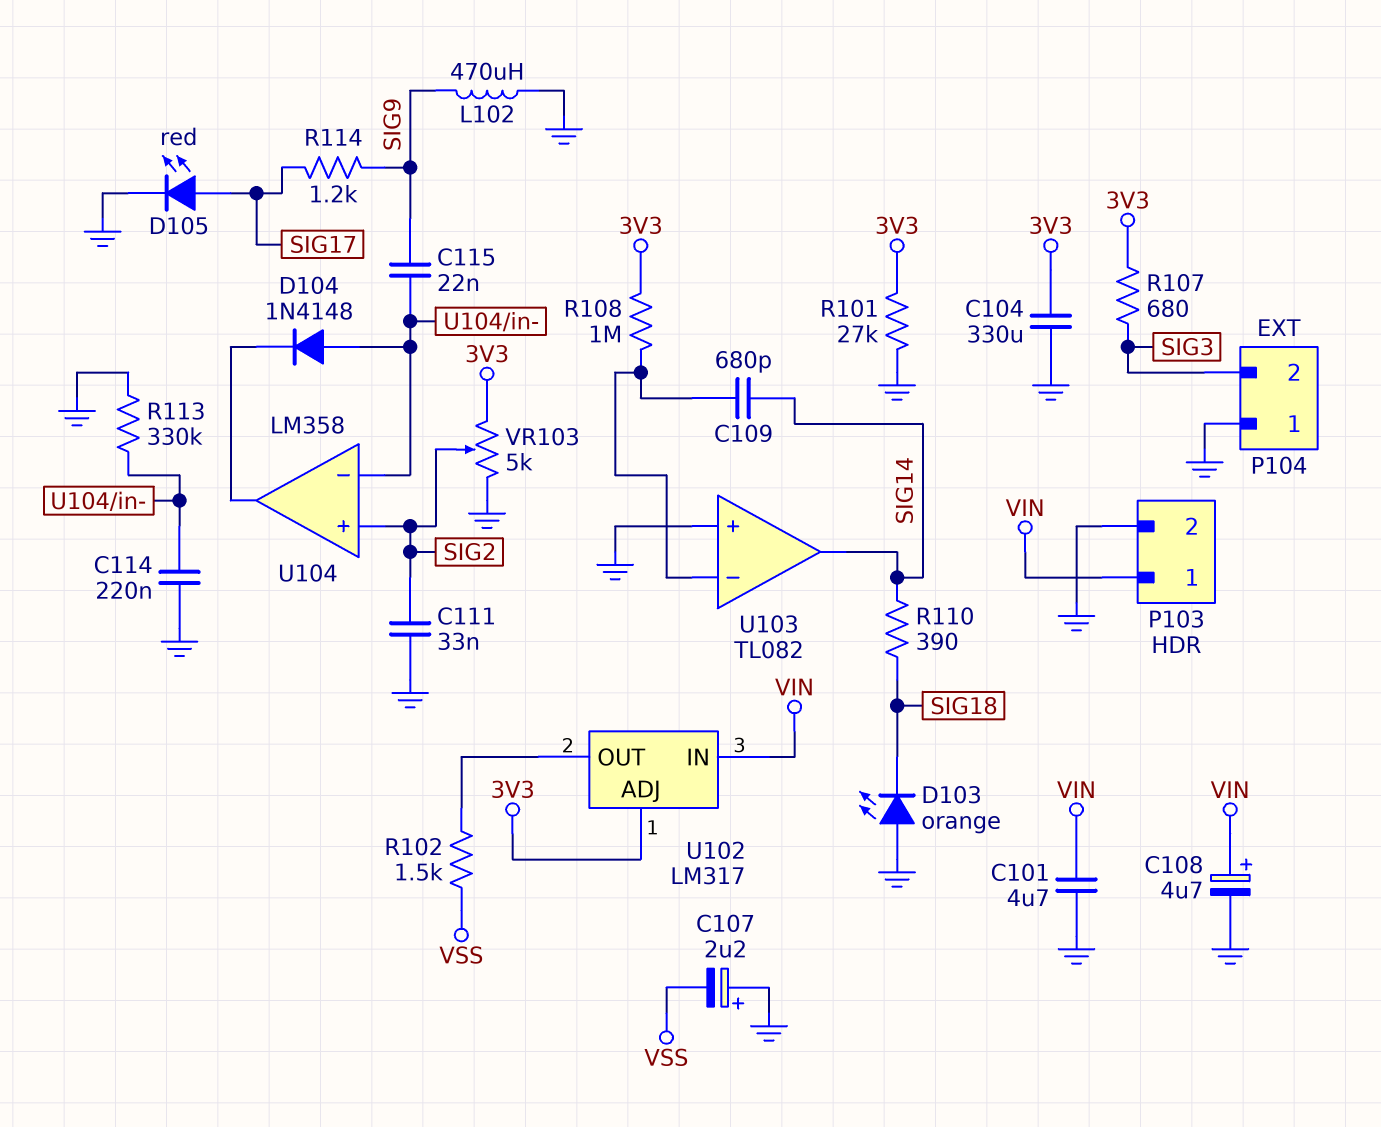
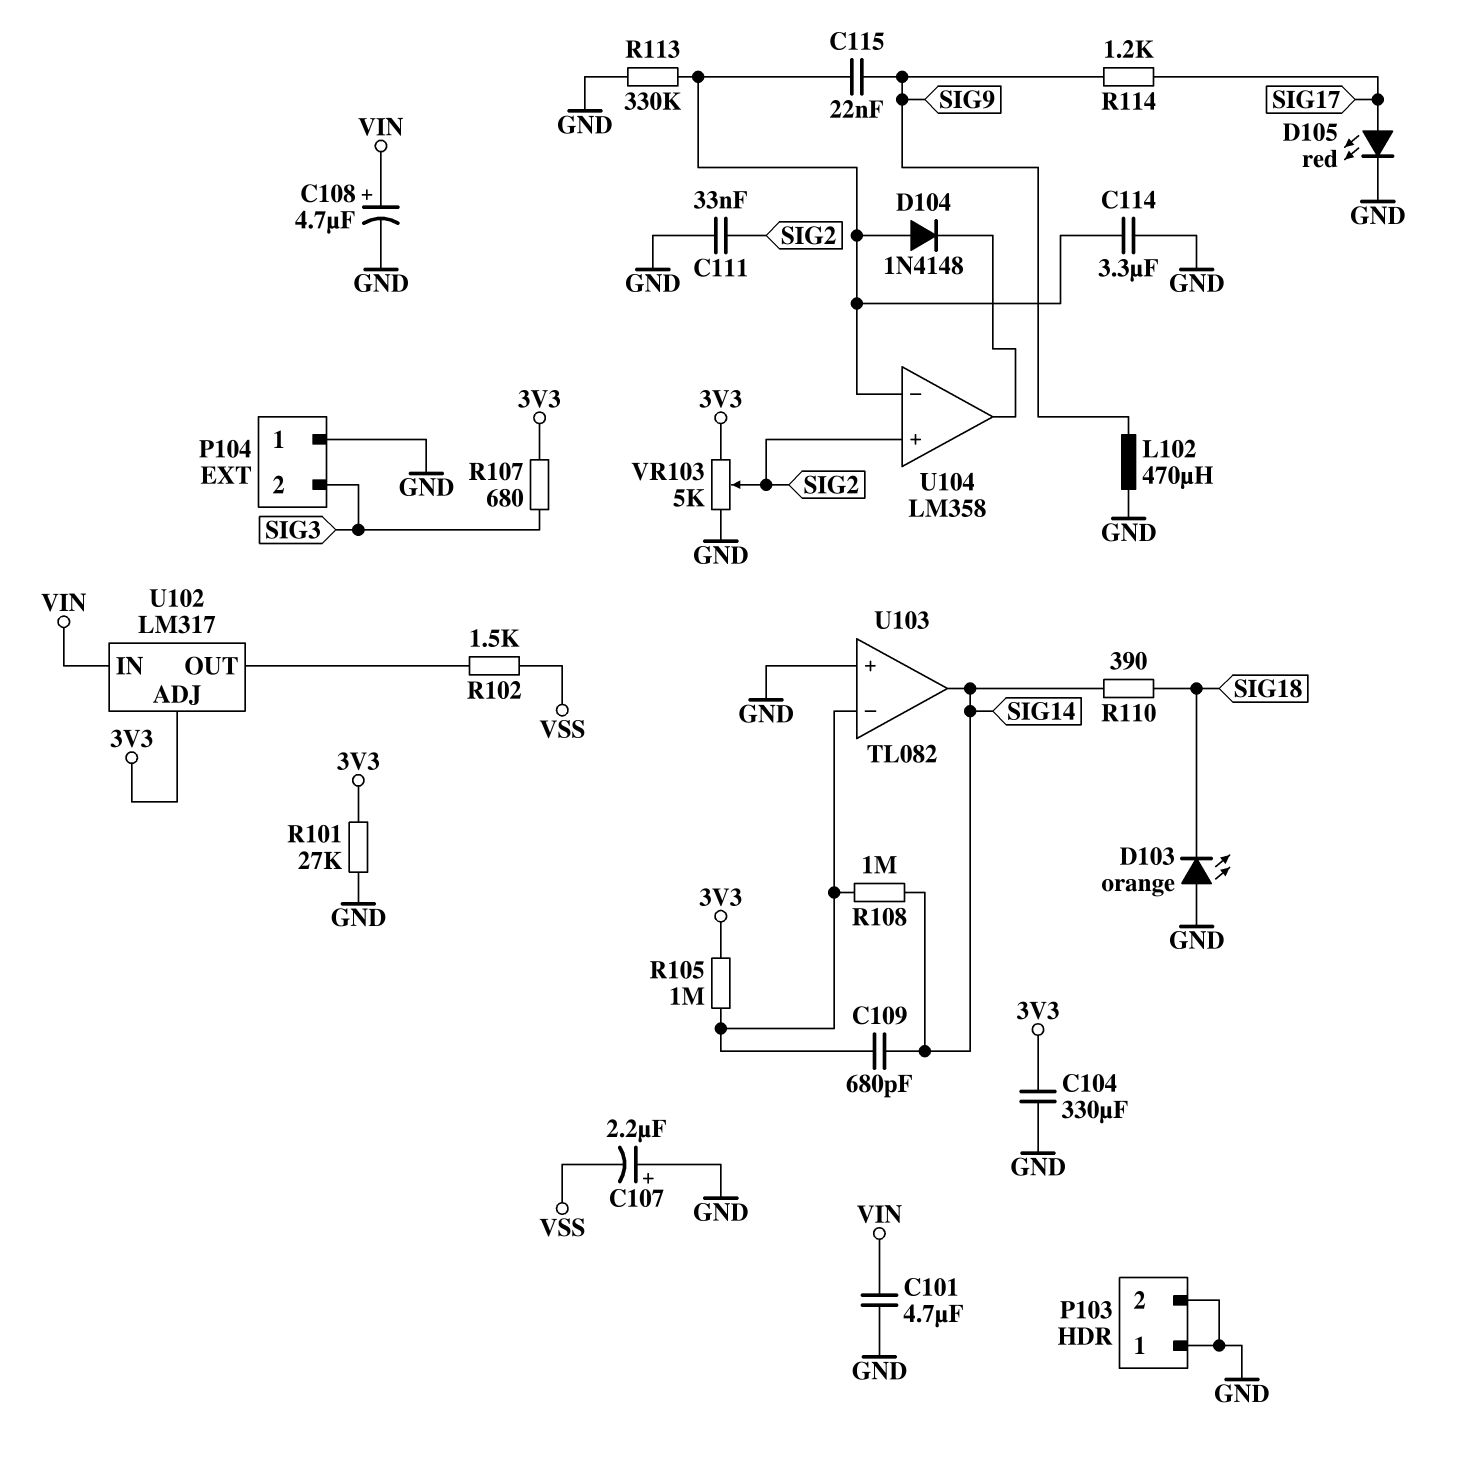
C114: 220nF (GND, U104/in-) -> 3.3uF (GND, U104/in-)
P103 pin 1: VIN -> GND
R105: none -> 1M (3V3, U103/in-)
R108: 1M (3V3, U103/in-) -> 1M (SIG14, U103/in-)

